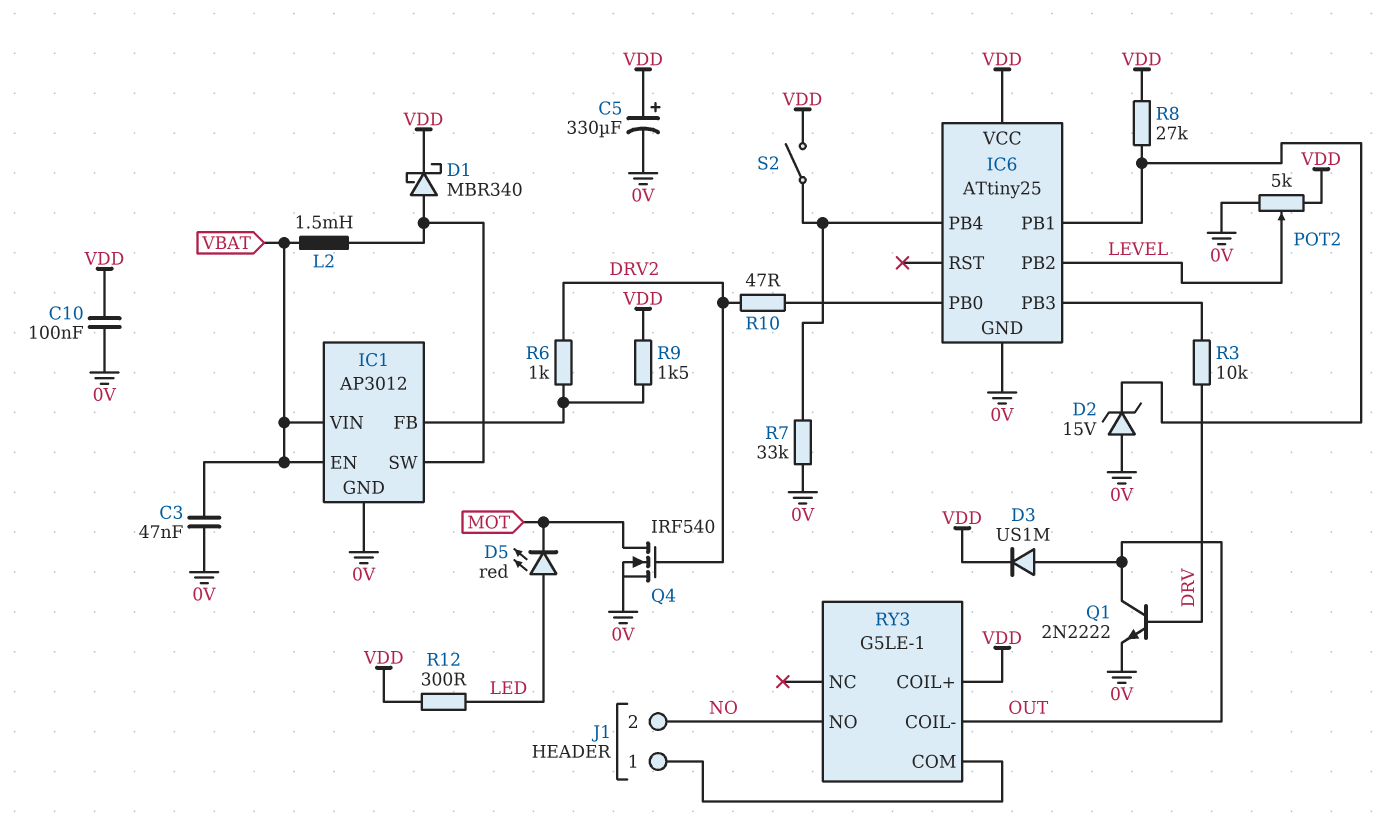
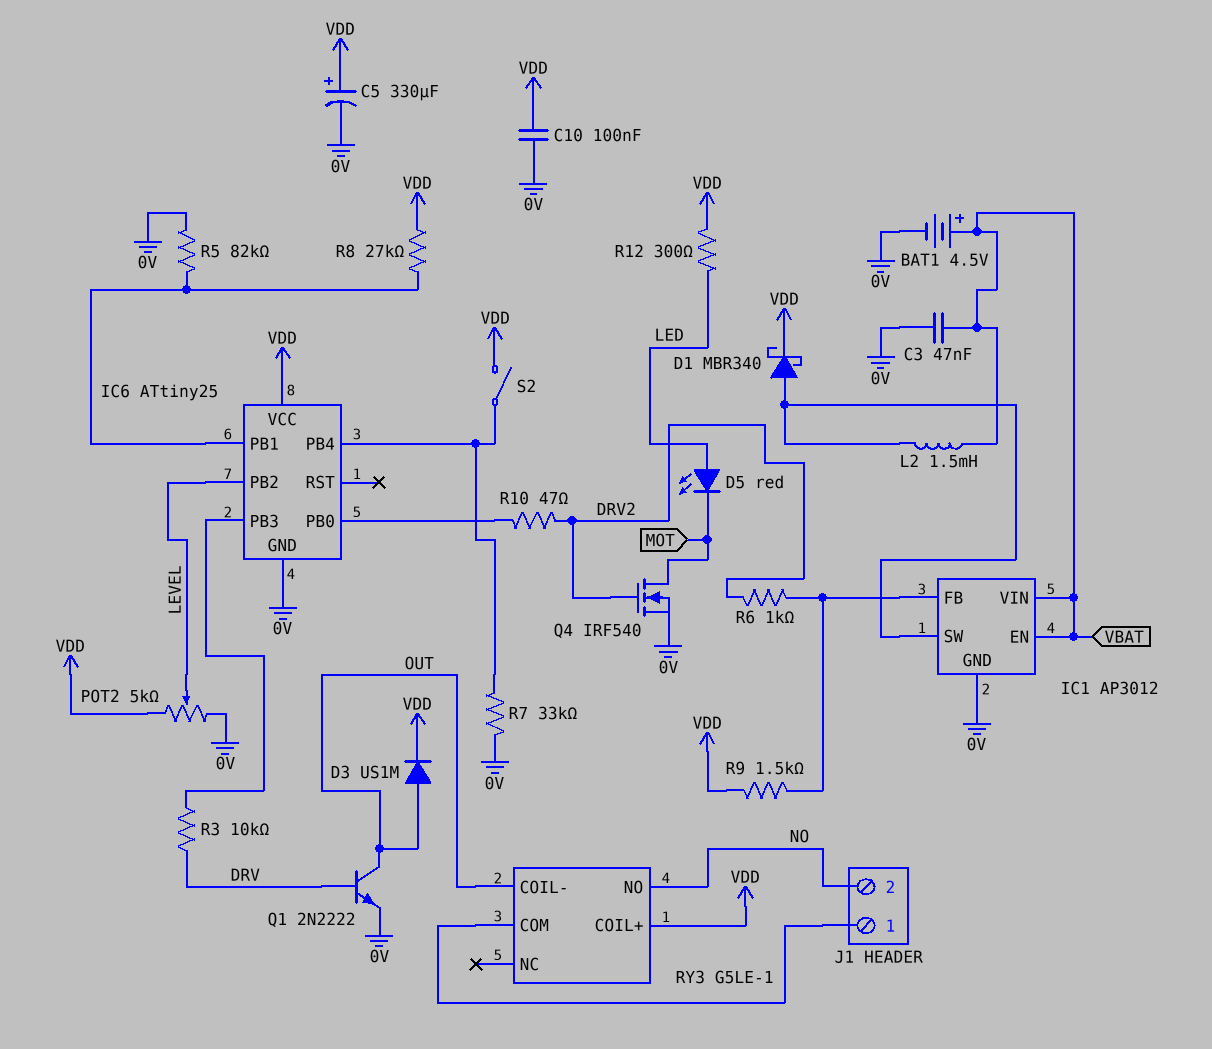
BAT1: none -> 4.5V (plus VBAT, minus 0V)
D2: zener 15V (A 0V, K IC6/PB1) -> none
R5: none -> 82k (0V, IC6/PB1)

